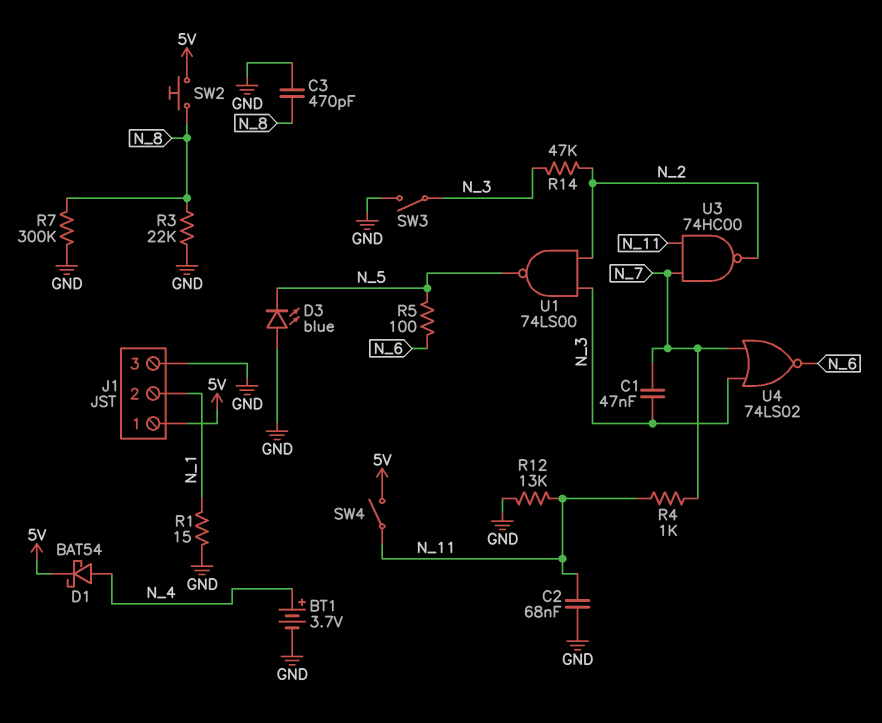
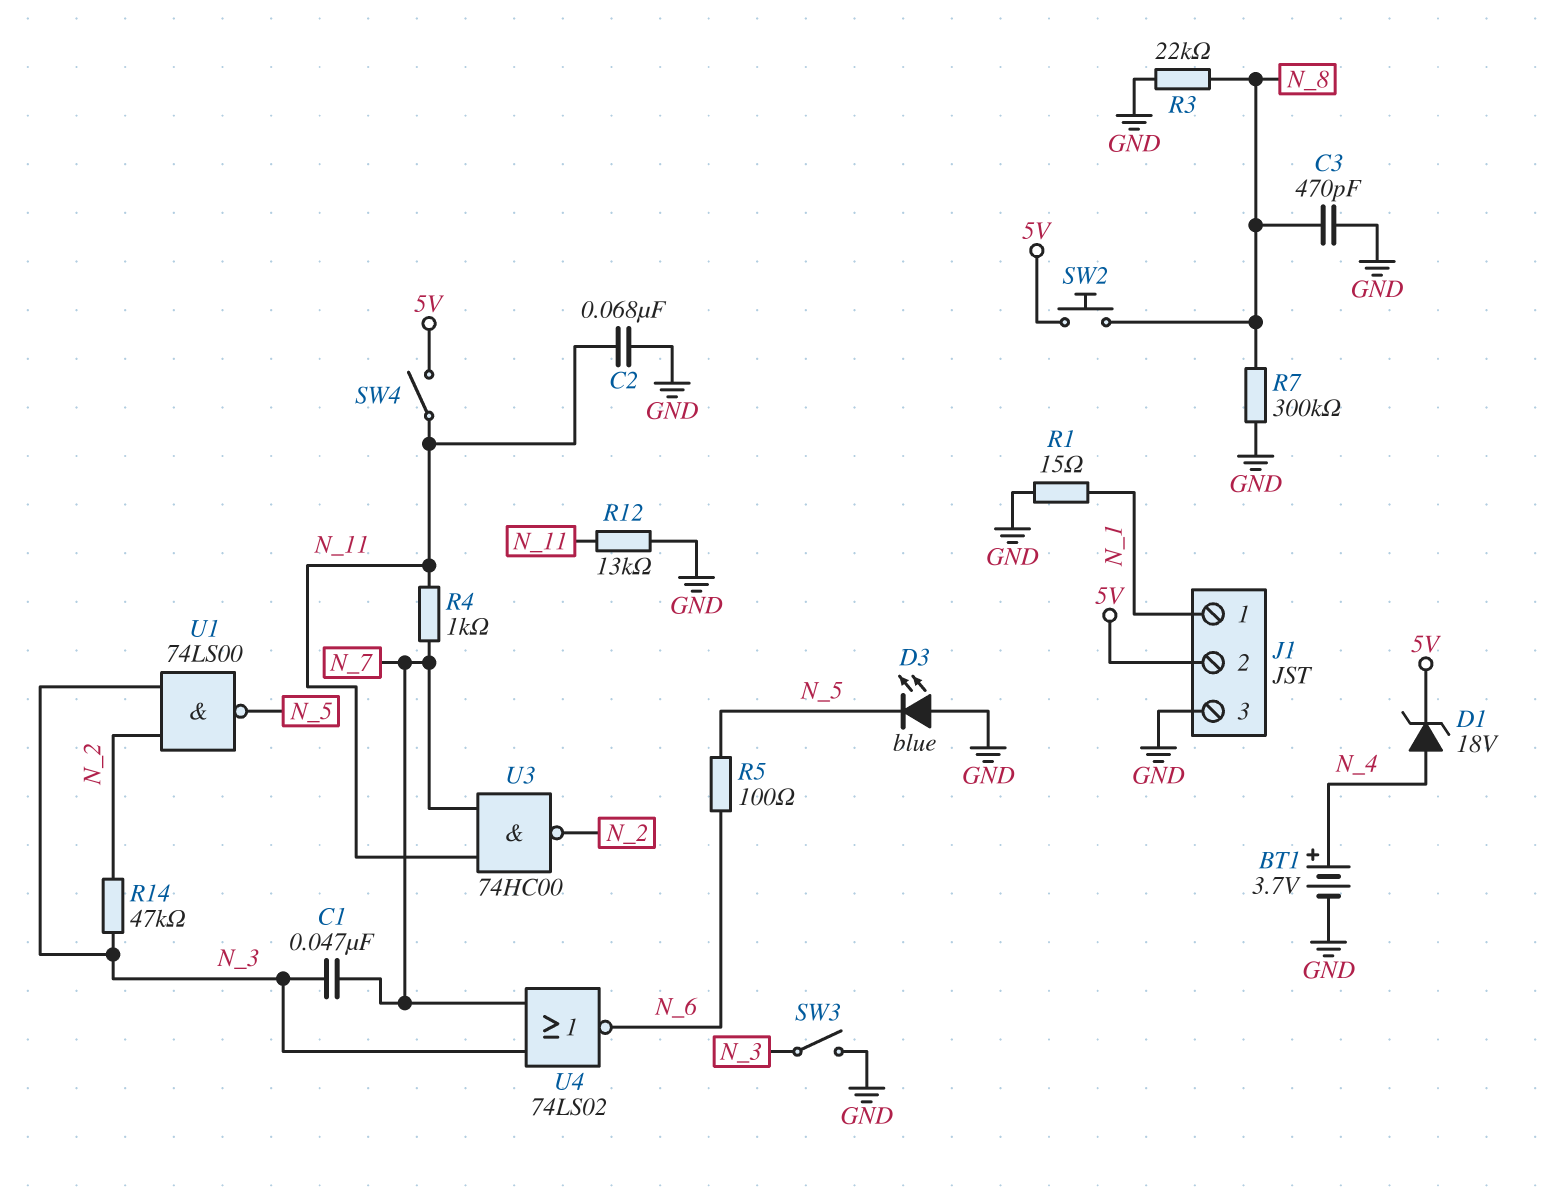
D1: schottky BAT54 (A N_4, K 5V) -> zener 18V (A N_4, K 5V)
J1 pin 1: 5V -> N_1
J1 pin 2: N_1 -> 5V

